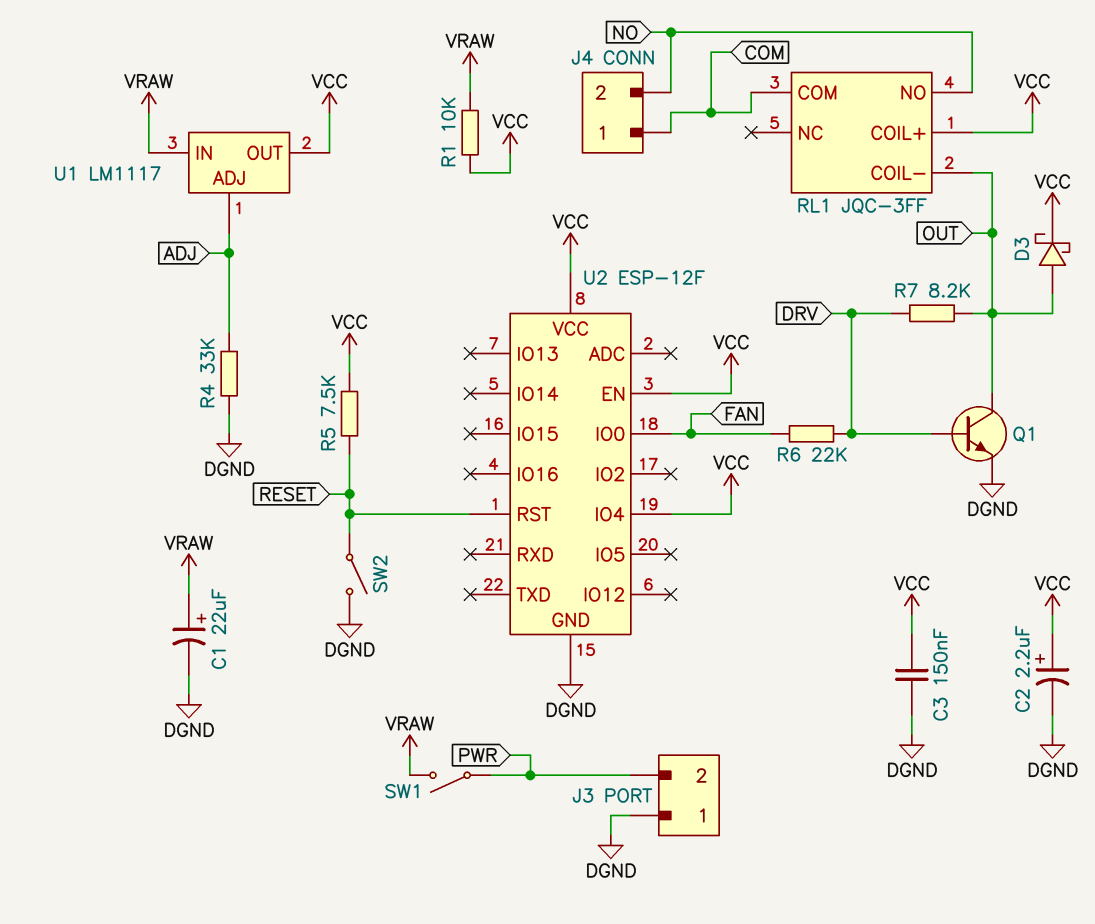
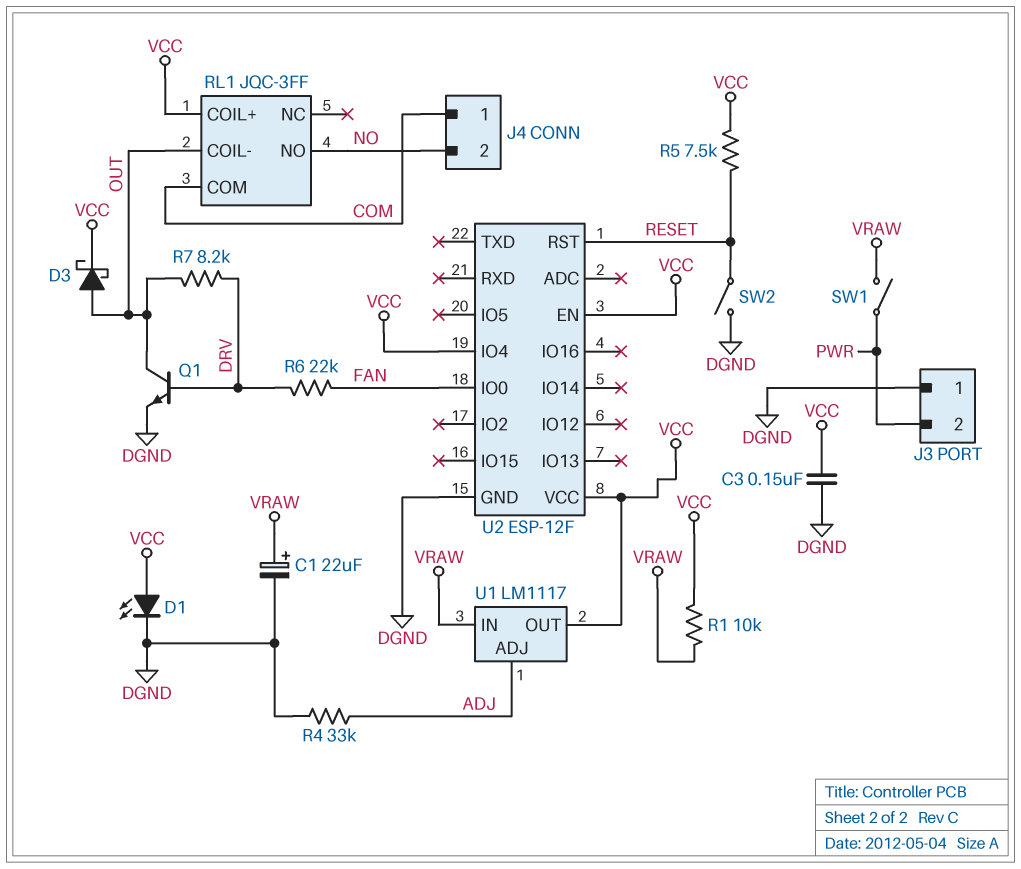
C2: 2.2uF (plus VCC, minus DGND) -> none
D1: none -> LED (A VCC, K DGND)

